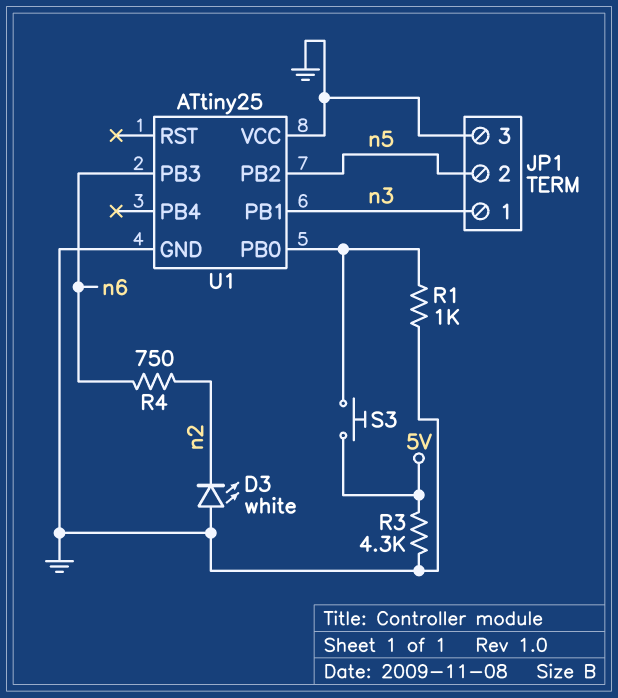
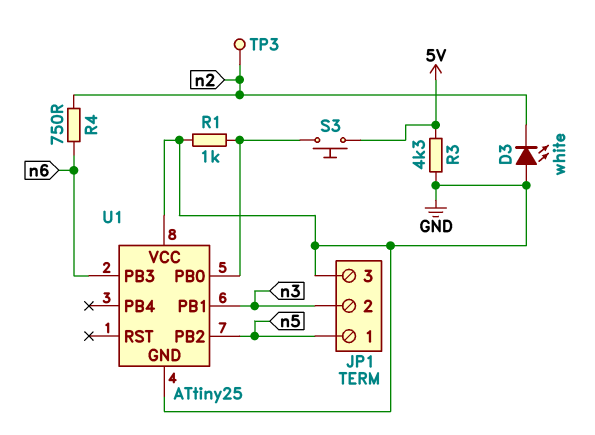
JP1 pin 1: n3 -> n5
JP1 pin 2: n5 -> n3
TP3: none -> test point (n2)

